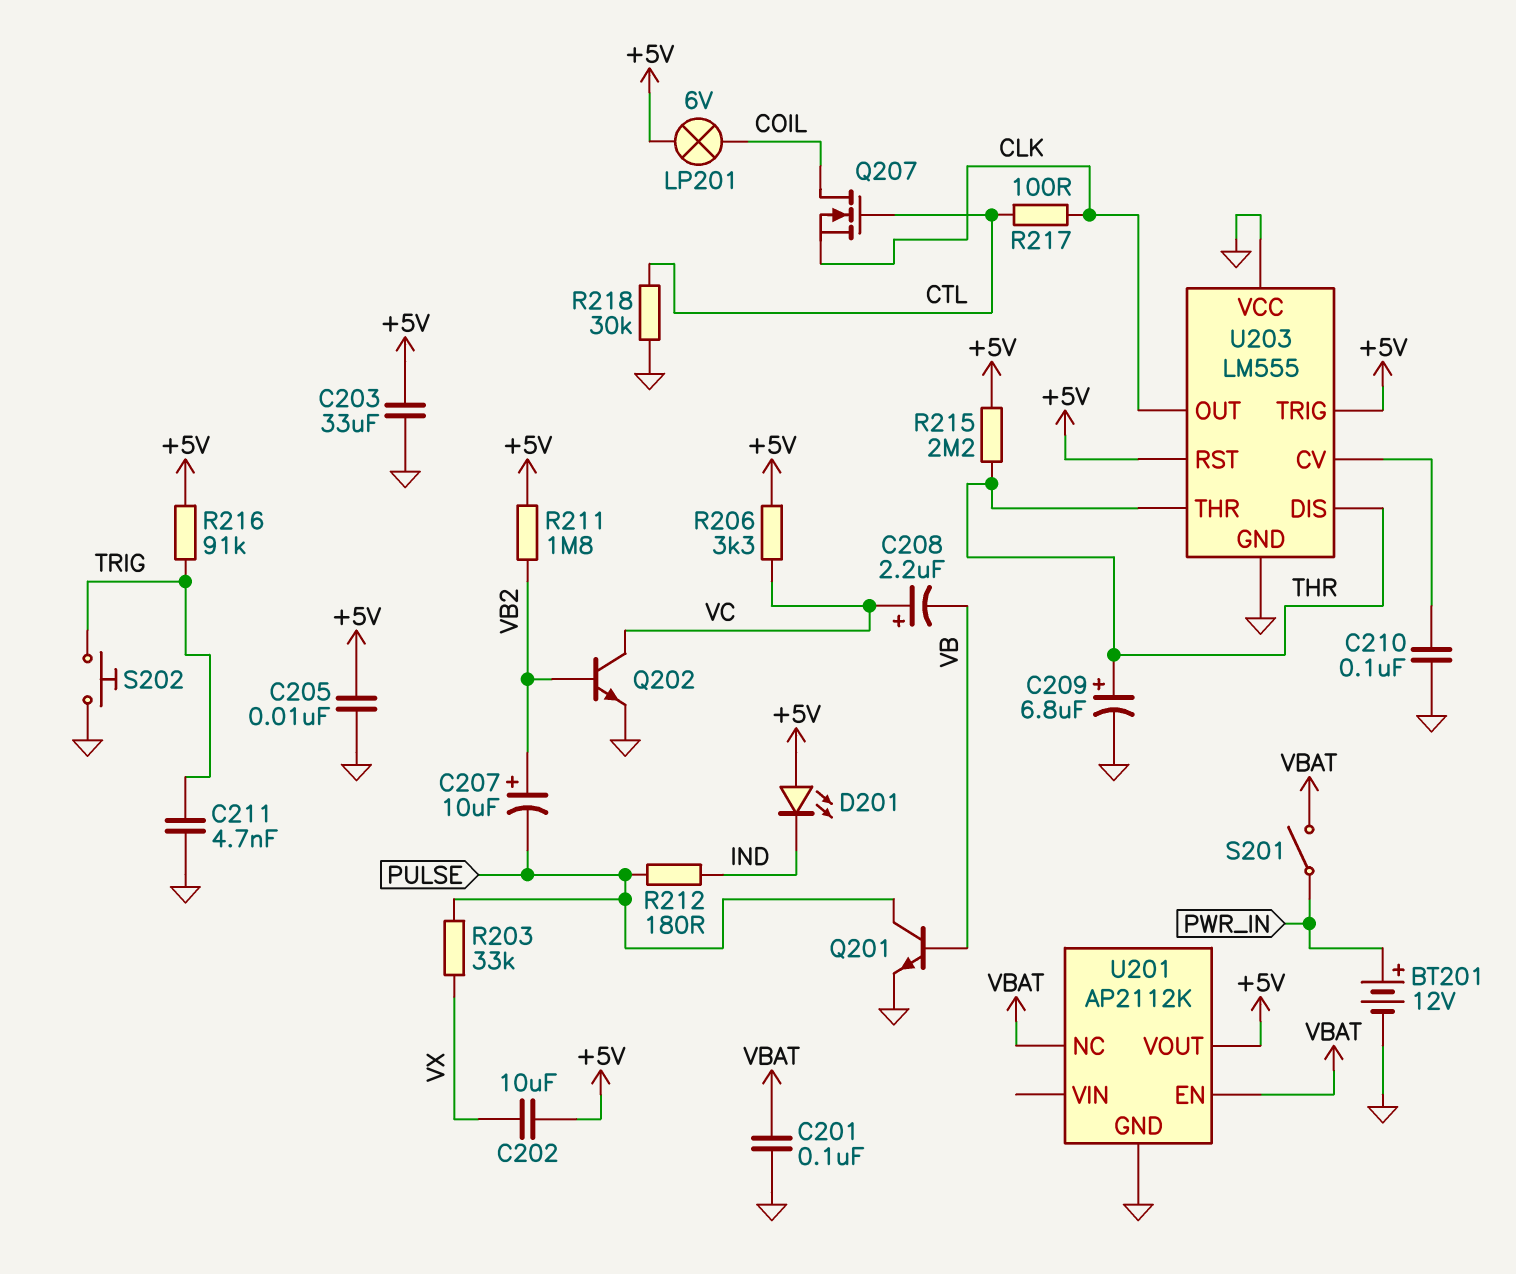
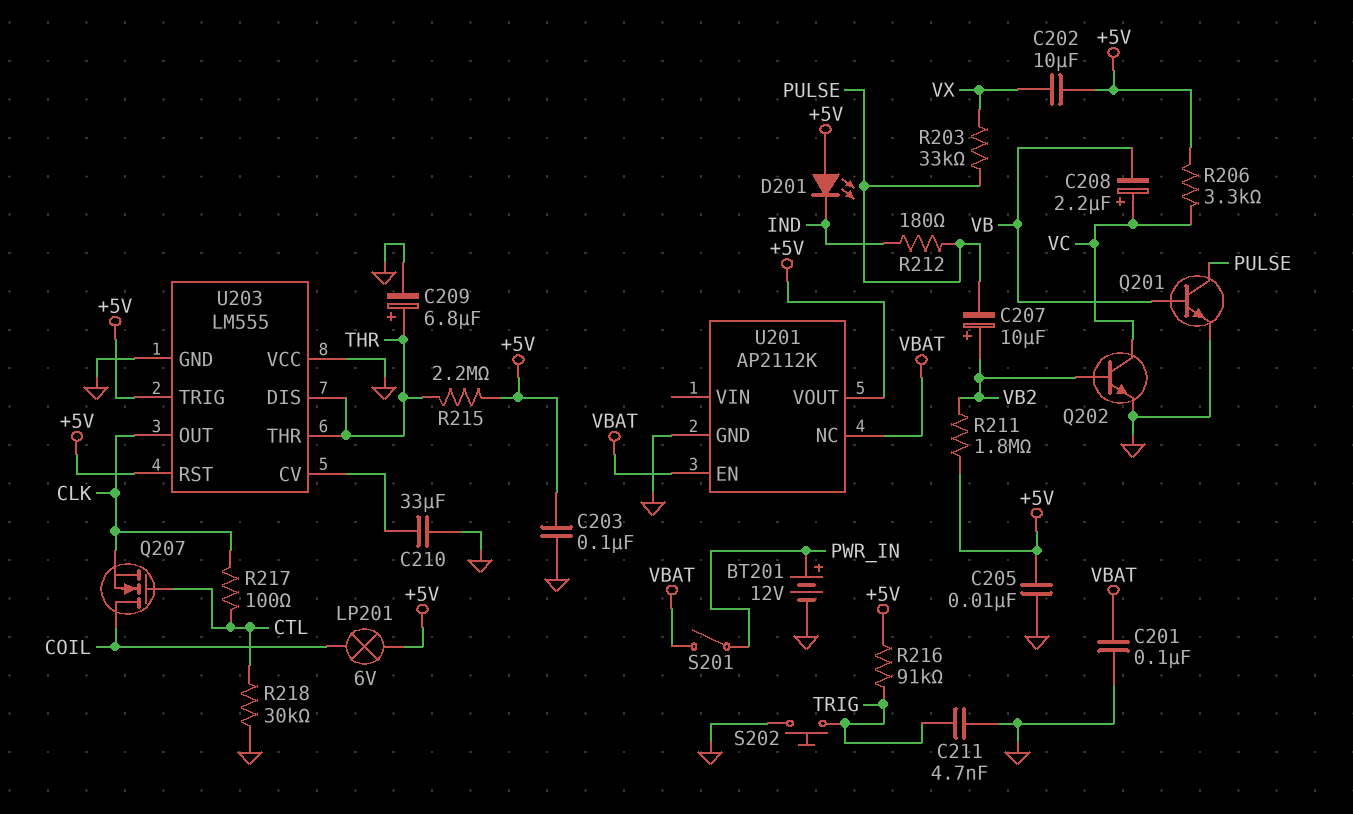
C203: 33uF (+5V, GND) -> 100nF (+5V, GND)
C210: 100nF (GND, U203/CV) -> 33uF (GND, U203/CV)

